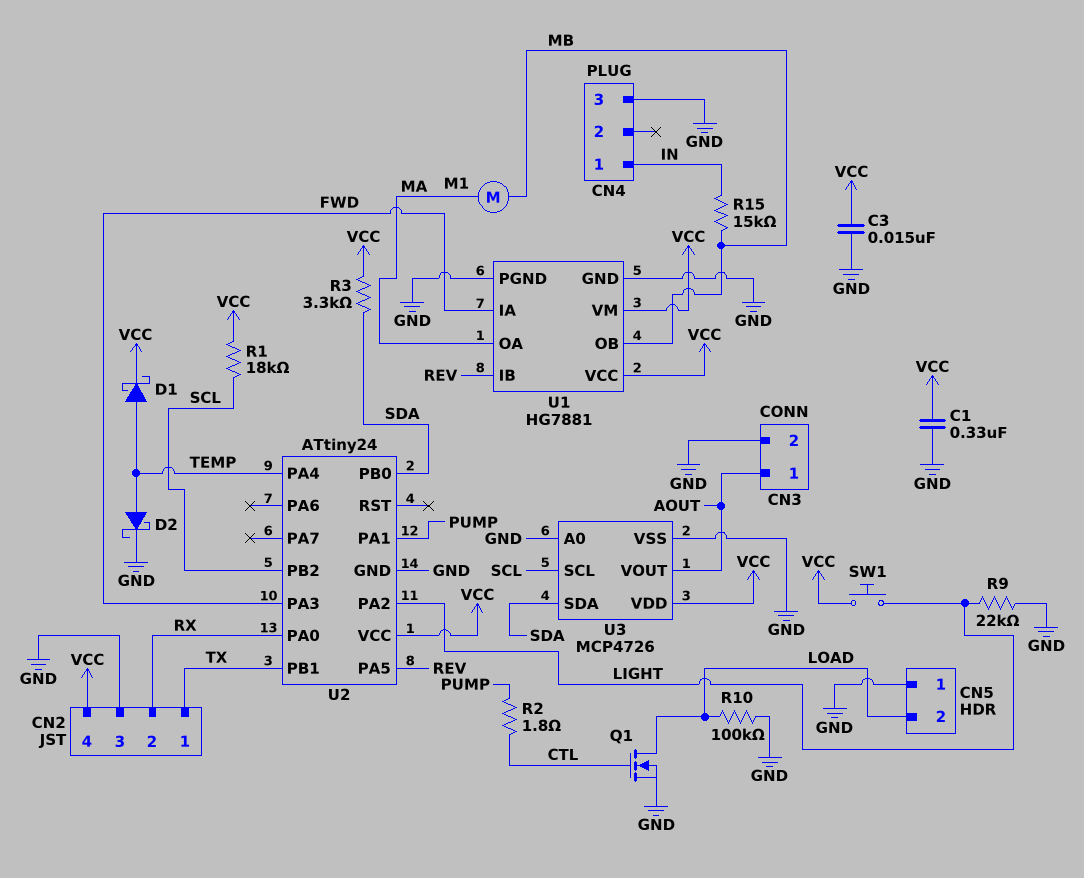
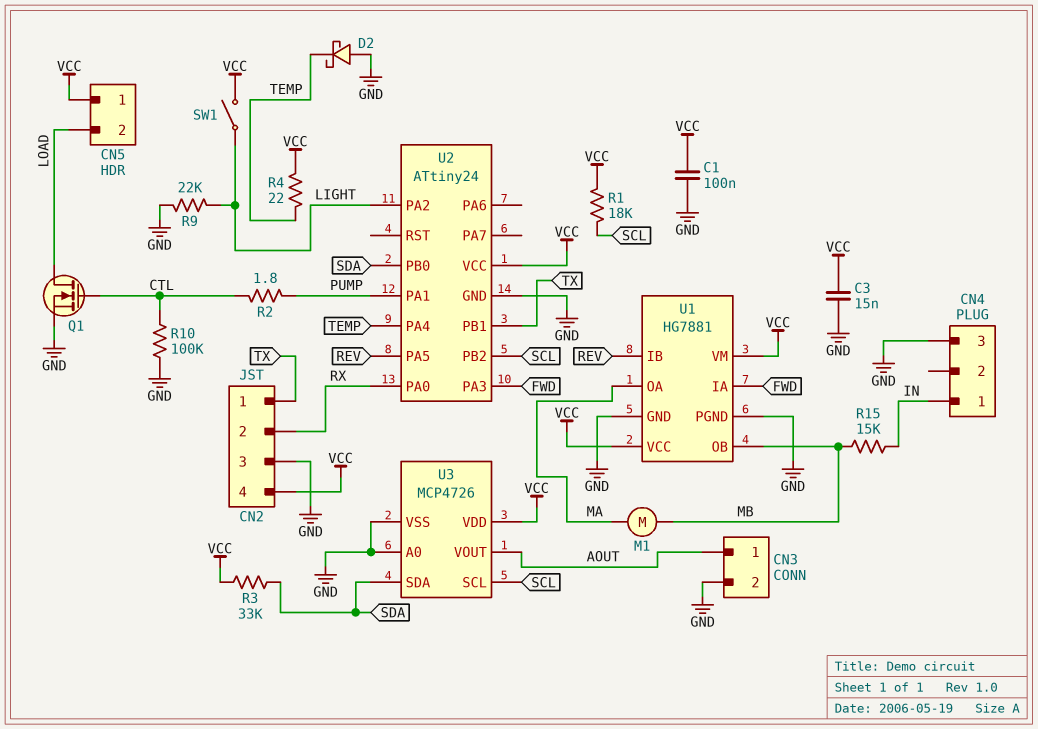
C1: 330nF (GND, VCC) -> 100nF (GND, VCC)
CN5 pin 1: GND -> VCC
D1: schottky (A TEMP, K VCC) -> none
D2: schottky (A TEMP, K GND) -> schottky (A GND, K TEMP)
R3: 3.3k (SDA, VCC) -> 33k (SDA, VCC)
R4: none -> 22 (TEMP, VCC)
R10: 100k (GND, LOAD) -> 100k (CTL, GND)
SW1: button (LIGHT, VCC) -> switch (LIGHT, VCC)

